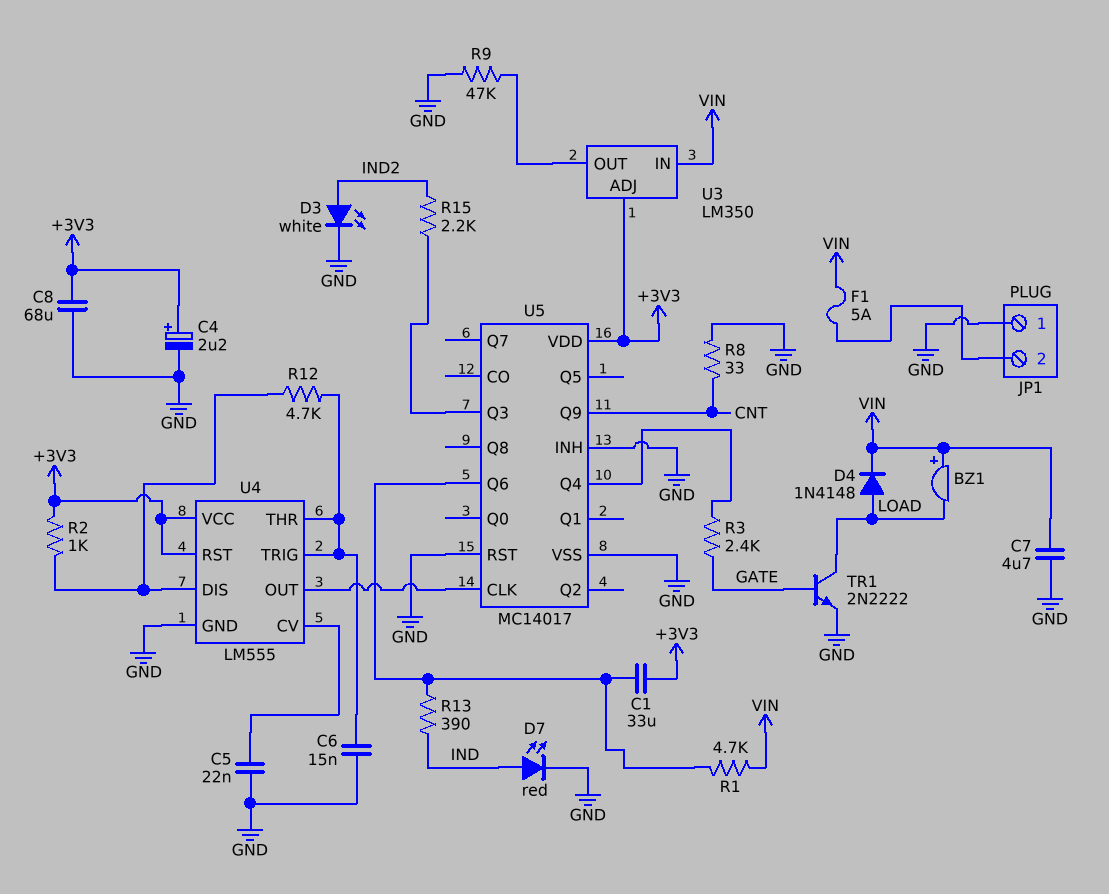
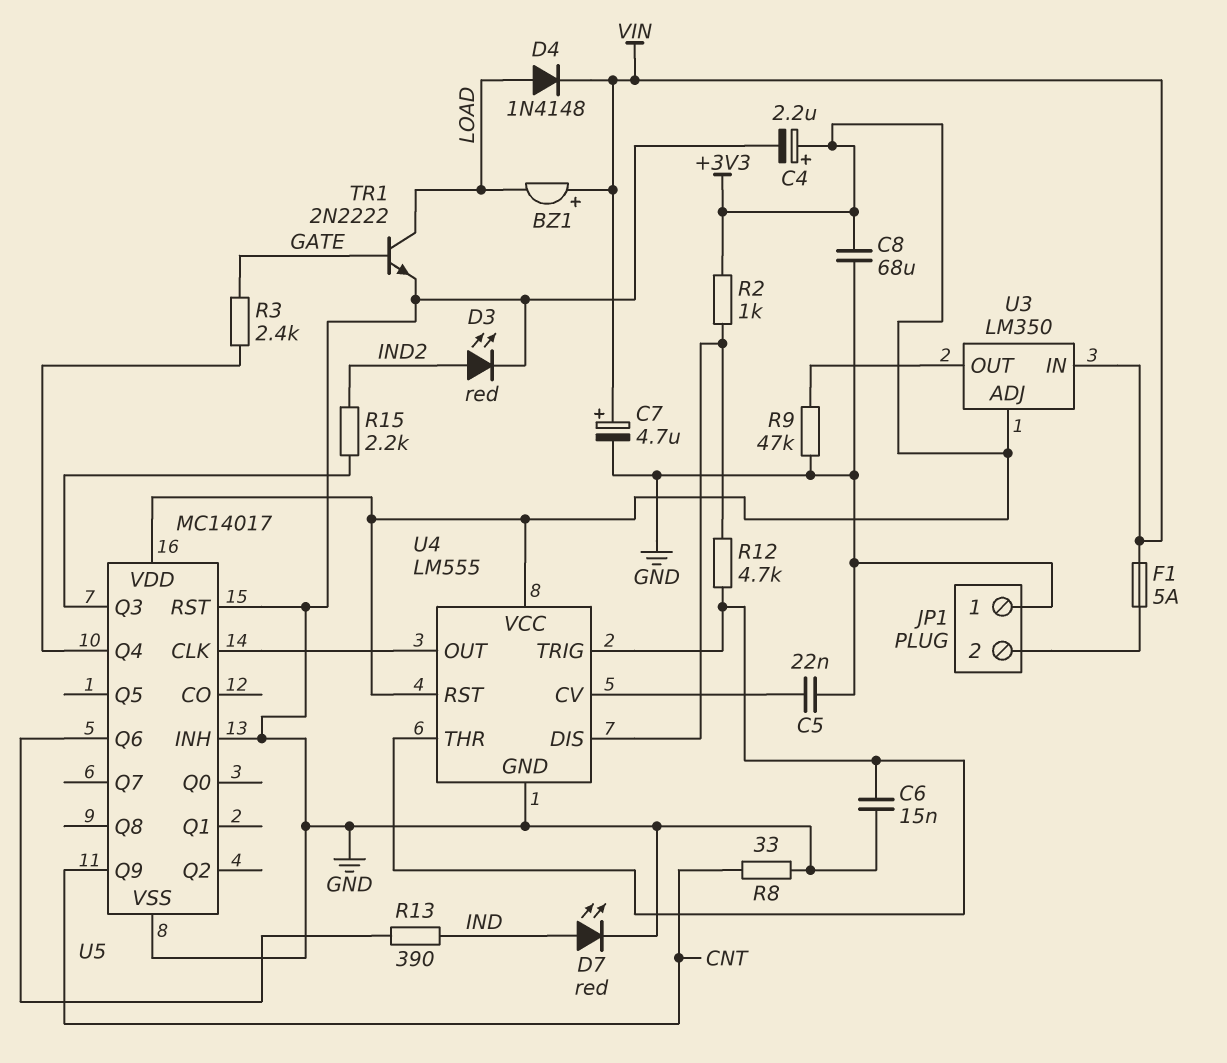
C1: 33uF (+3V3, U5/Q6) -> none
C7: 4.7uF (GND, VIN) -> 4.7uF (plus VIN, minus GND)
D3: LED white (A IND2, K GND) -> LED red (A IND2, K GND)
R1: 4.7k (U5/Q6, VIN) -> none

